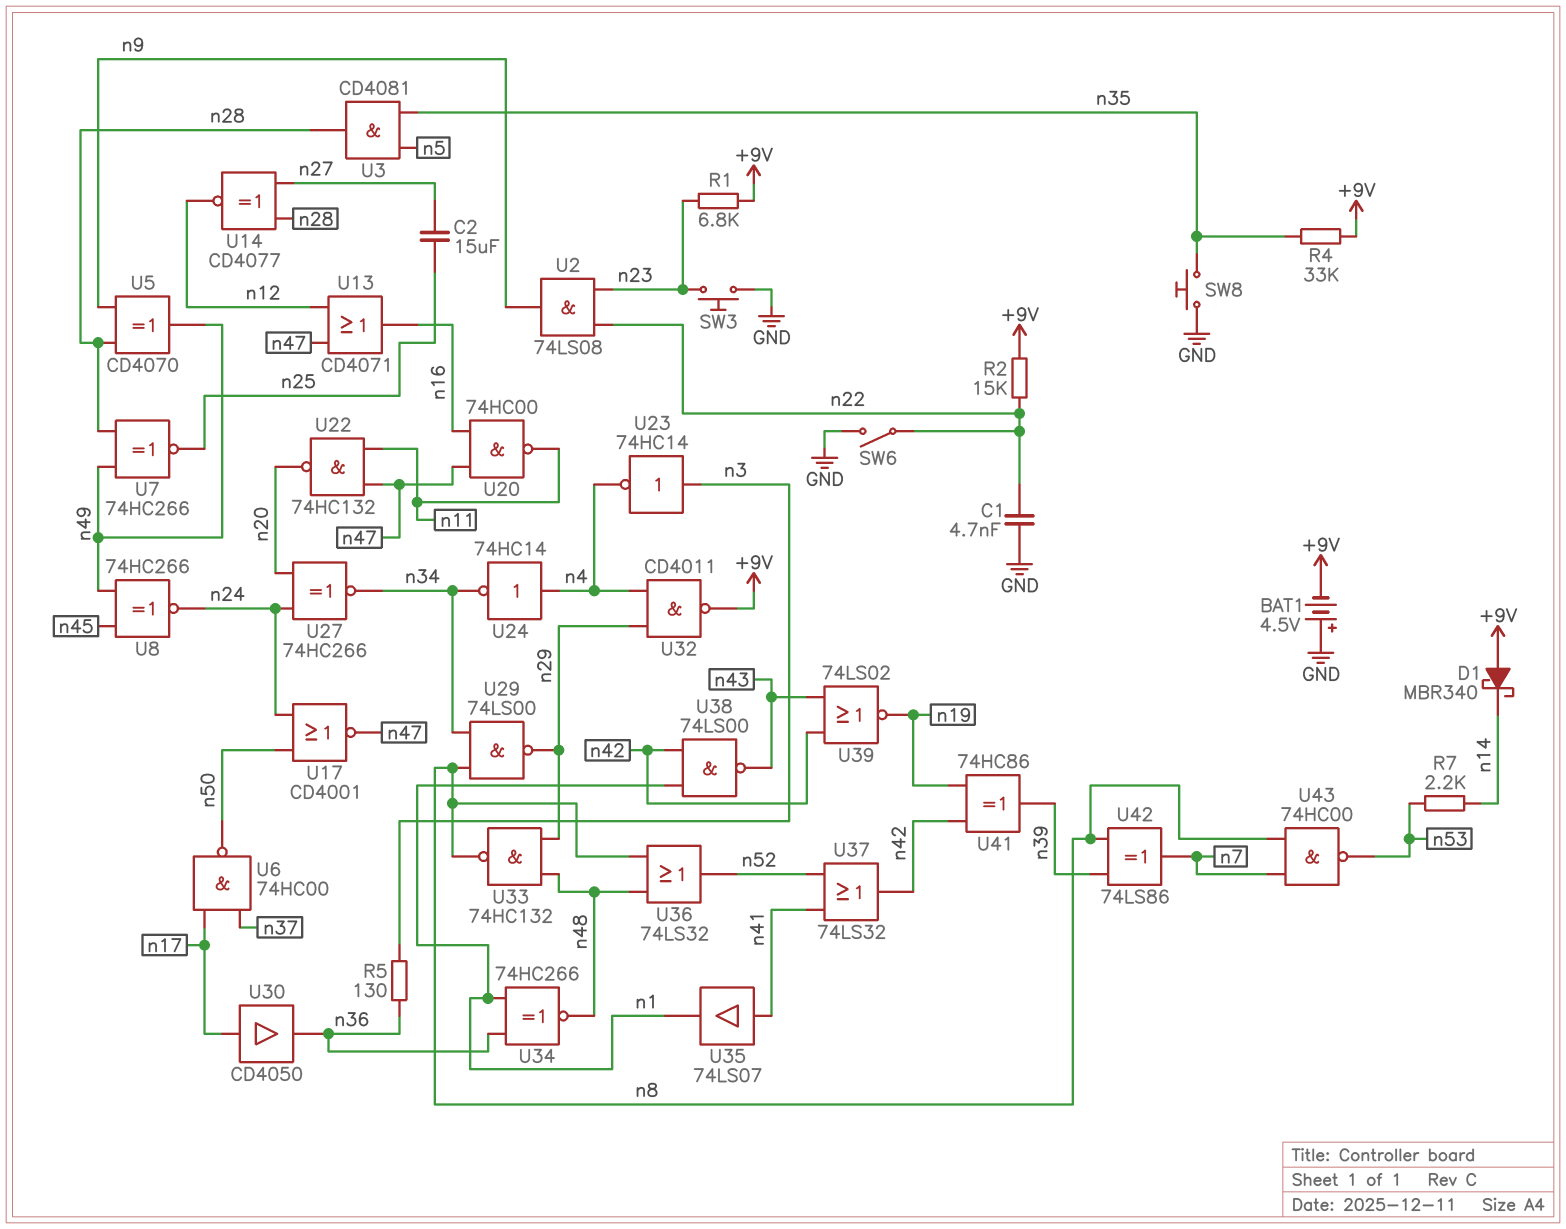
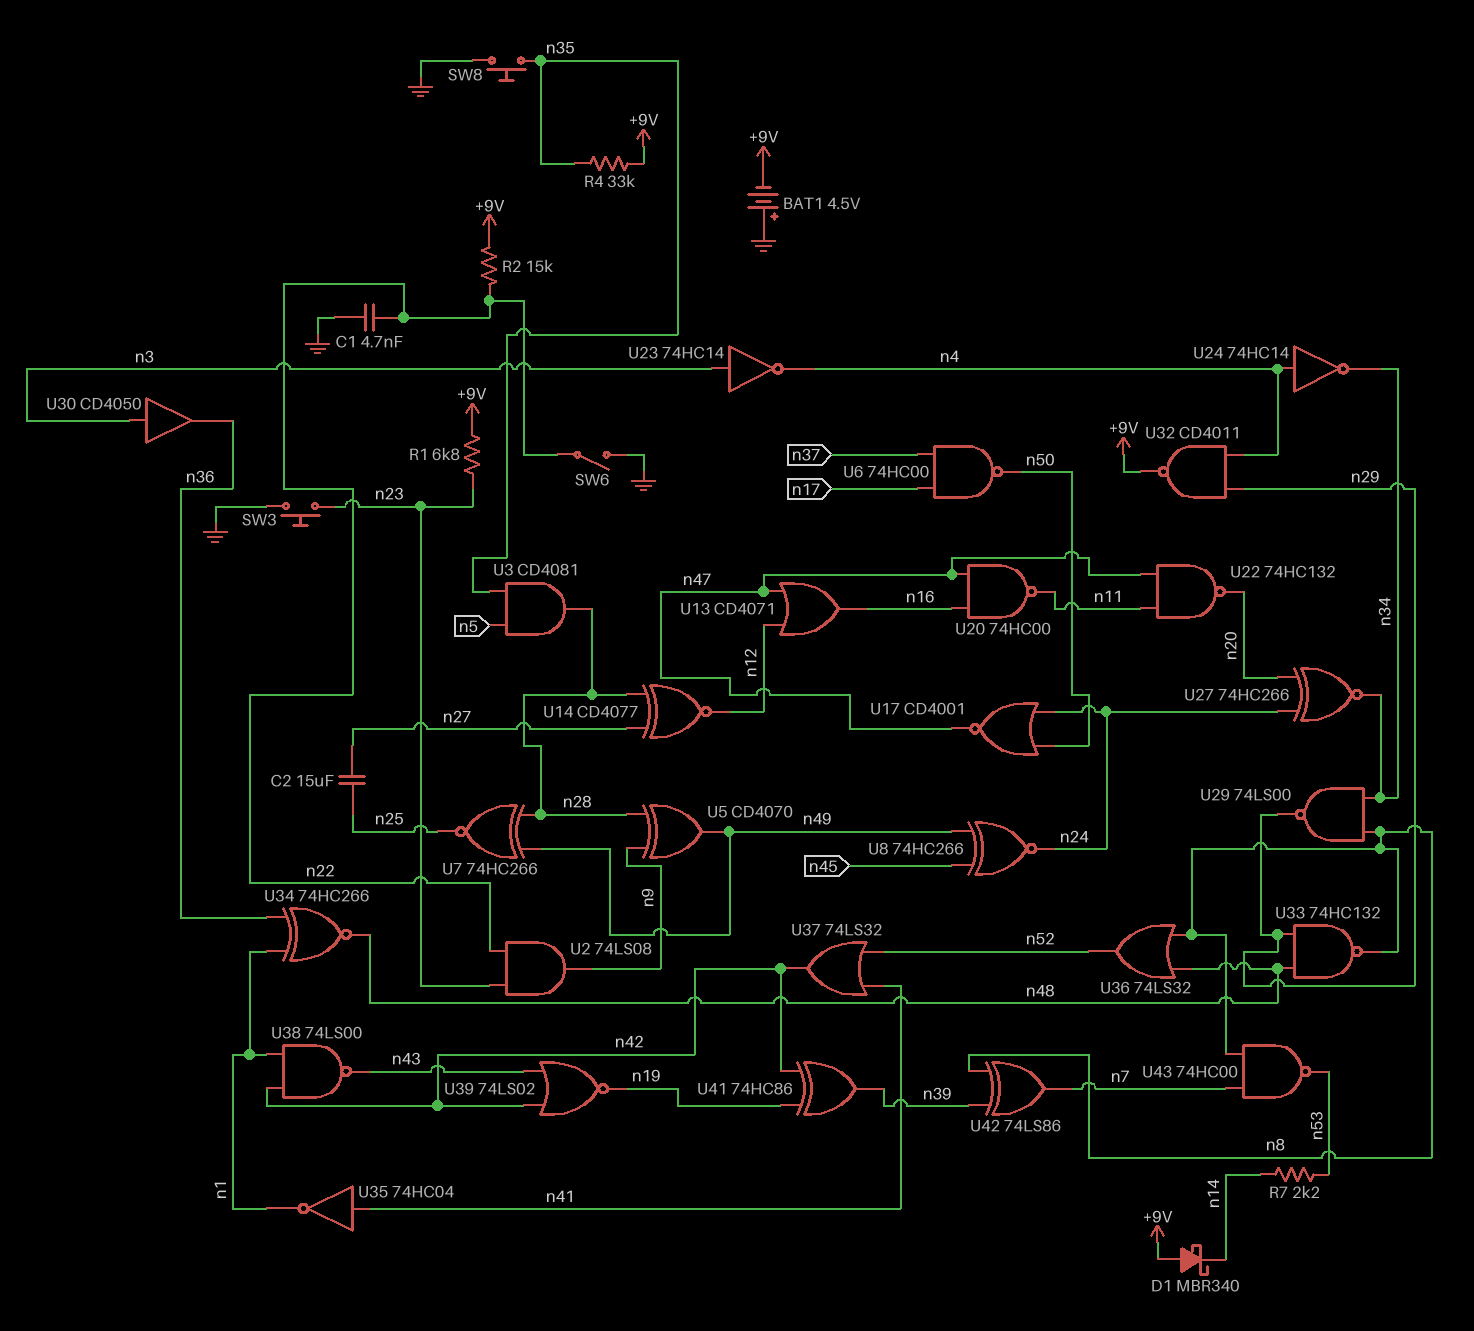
R5: 130 (n3, n36) -> none
U30: buffer CD4050 (in n17, out n36) -> buffer CD4050 (in n3, out n36)
U35: buffer 74LS07 (in n41, out n1) -> NOT 74HC04 (in n41, out n1)

